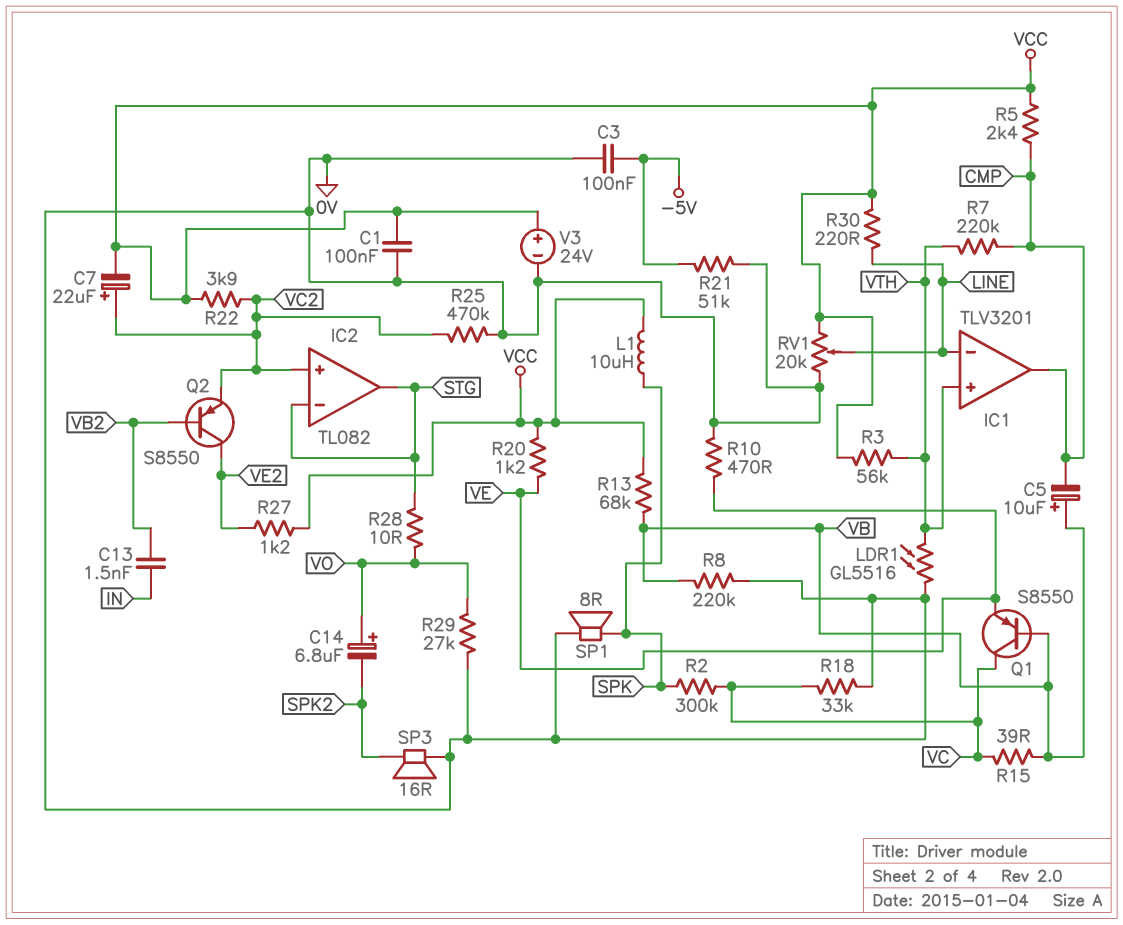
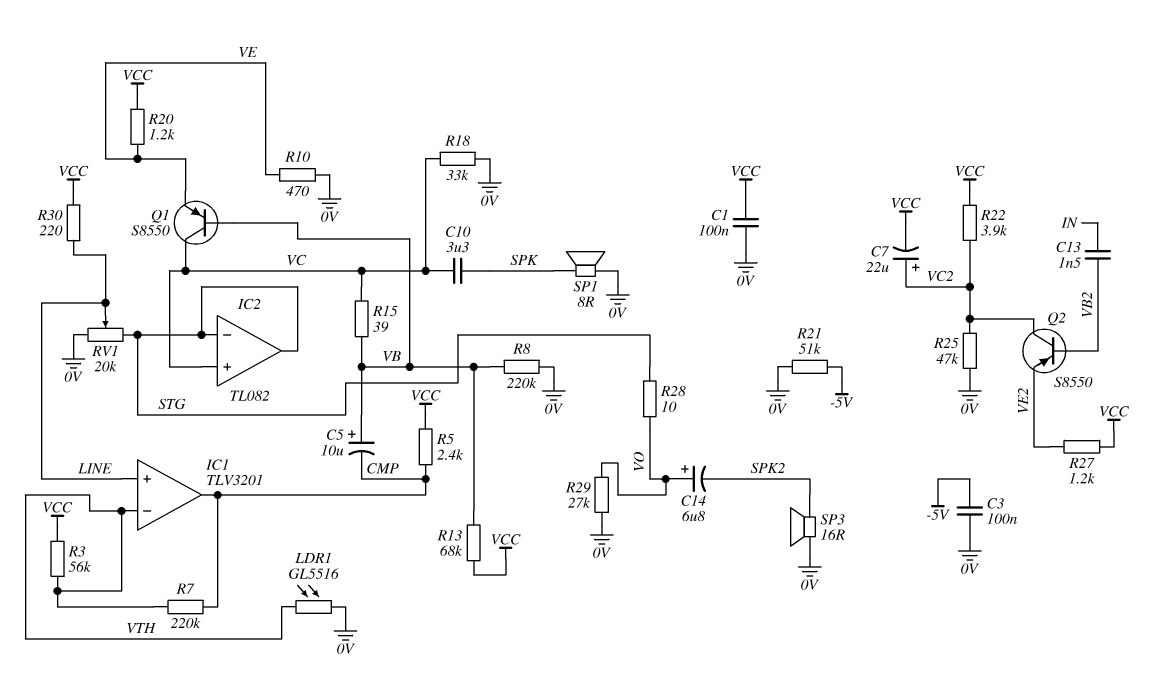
C10: none -> 3.3uF (SPK, VC)
IC1 pin in+: VTH -> LINE
IC1 pin in-: LINE -> VTH
IC2 pin in+: VC2 -> VC
L1: 10uH (SPK, VCC) -> none
Q2: PNP S8550 (B VB2, C VE2, E VC2) -> PNP S8550 (B VB2, C VC2, E VE2)
R2: 300k (SPK, VC) -> none
R25: 470k (0V, VC2) -> 47k (0V, VC2)
RV1: 20k (0V, VCC, wiper LINE) -> 20k (0V, STG, wiper LINE)
V3: 24V (plus VCC, minus 0V) -> none

